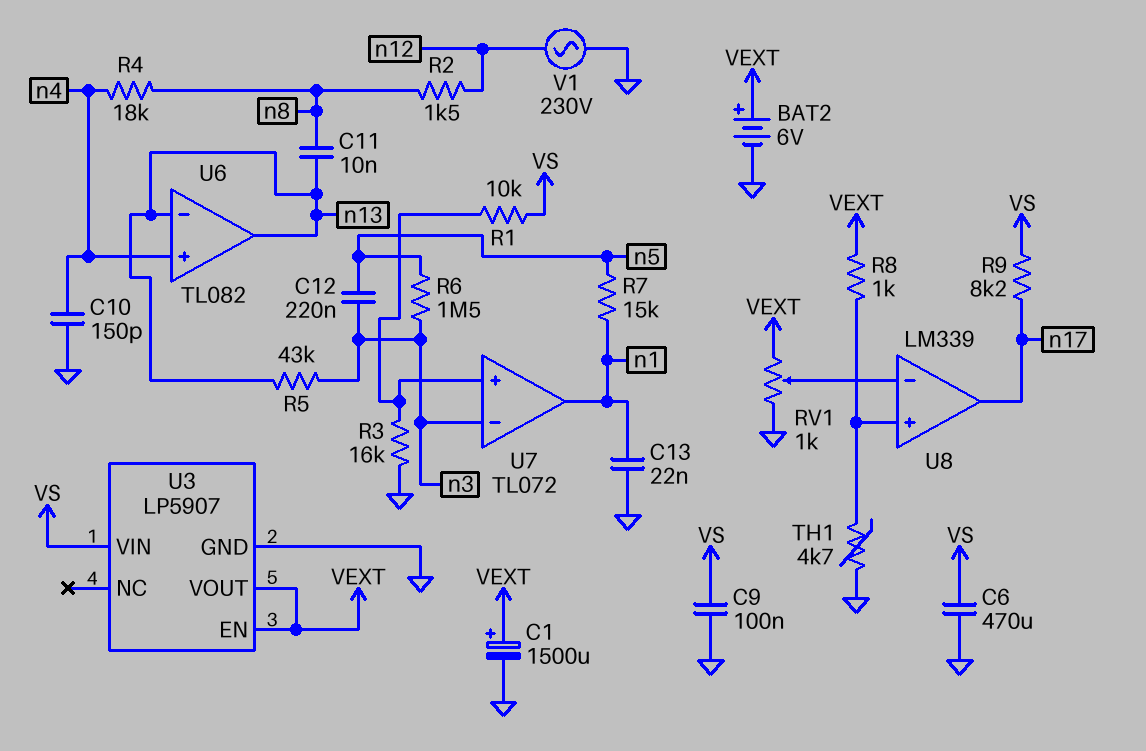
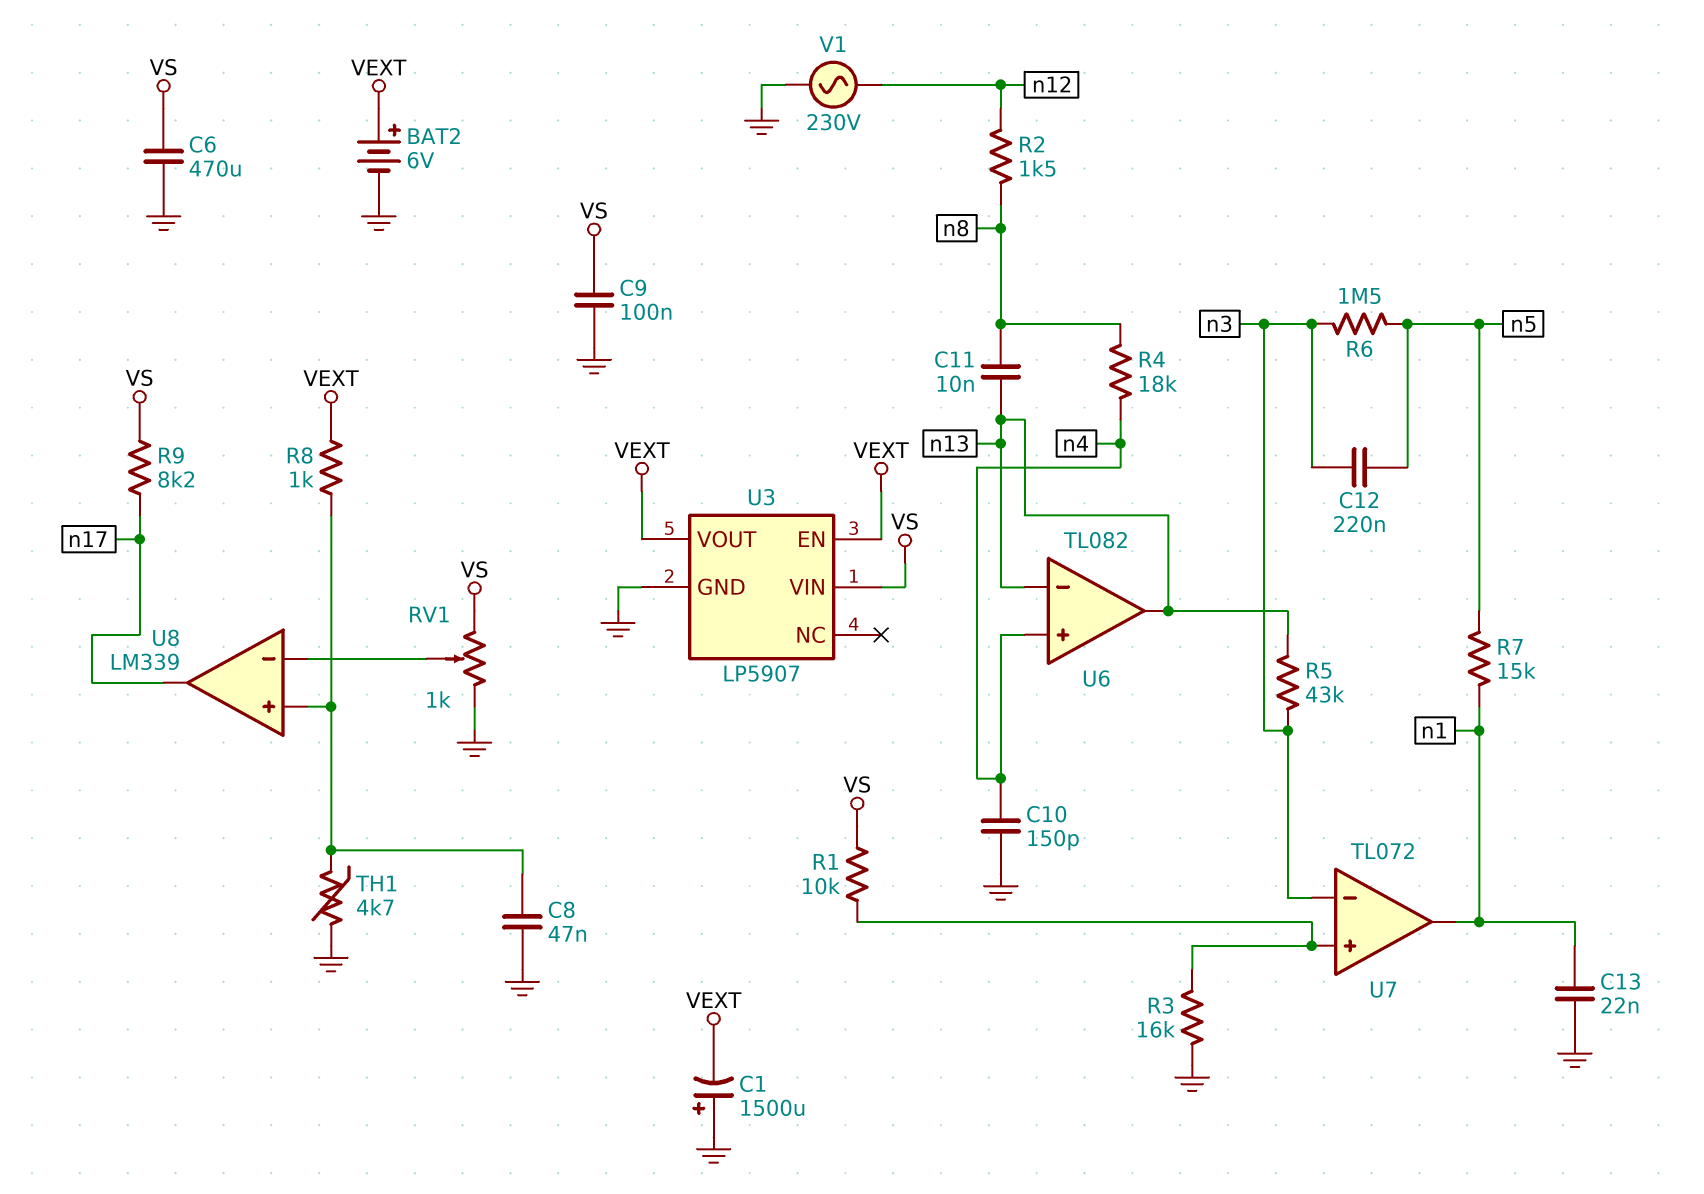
C1: 1500uF (plus VEXT, minus GND) -> 1500uF (plus GND, minus VEXT)
C8: none -> 47nF (GND, U8/in+)
RV1: 1k (GND, VEXT, wiper U8/in-) -> 1k (GND, VS, wiper U8/in-)

